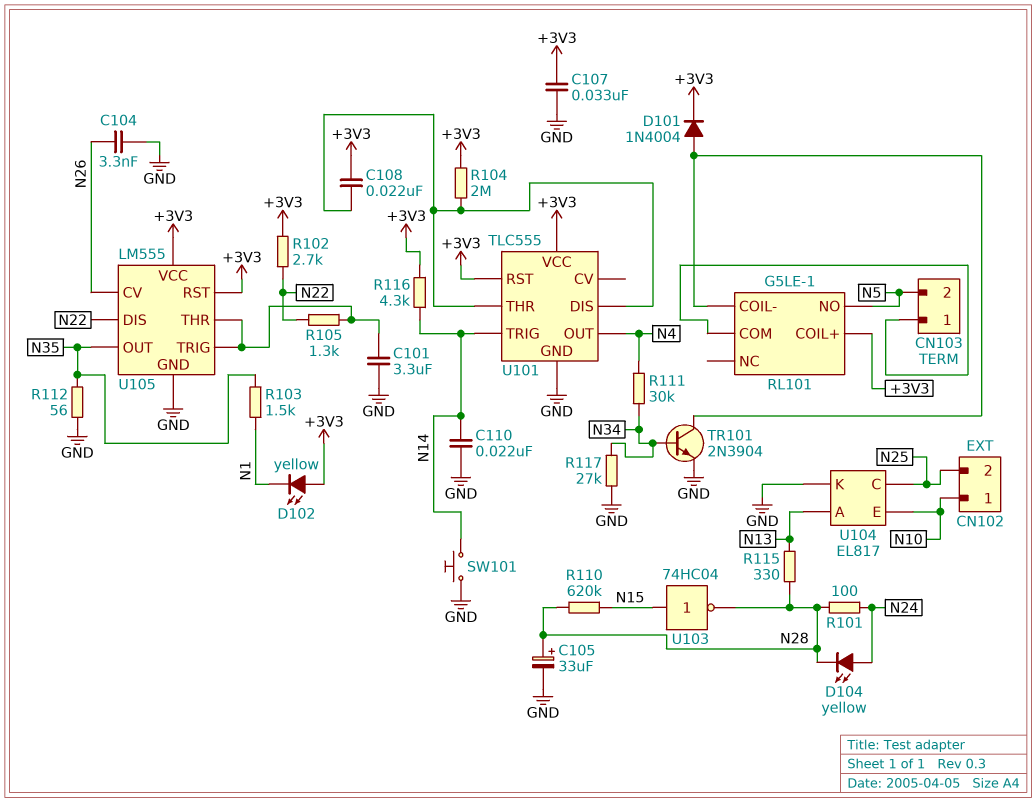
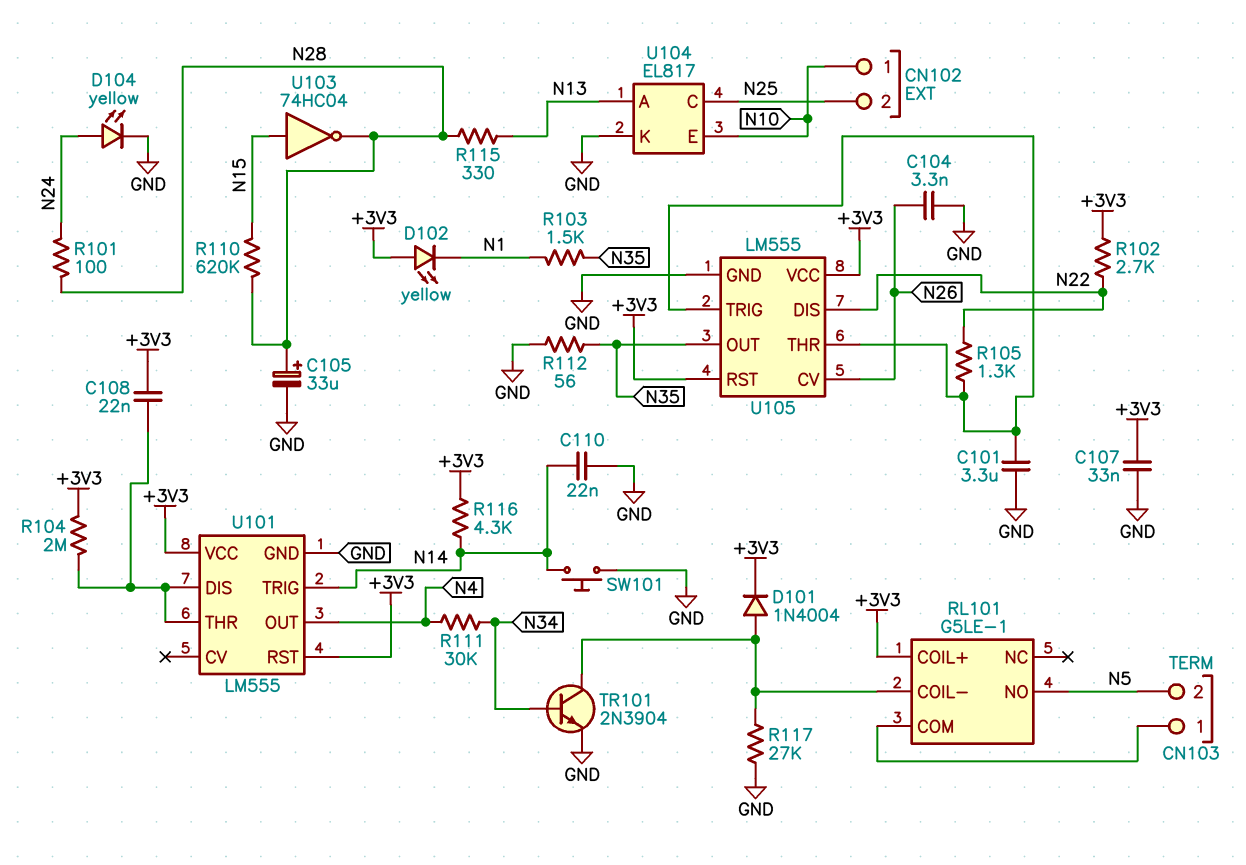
D104: LED yellow (A N24, K N28) -> LED yellow (A N24, K GND)
R117: 27k (GND, N34) -> 27k (GND, RL101/COIL-)
U101: TLC555 -> LM555

